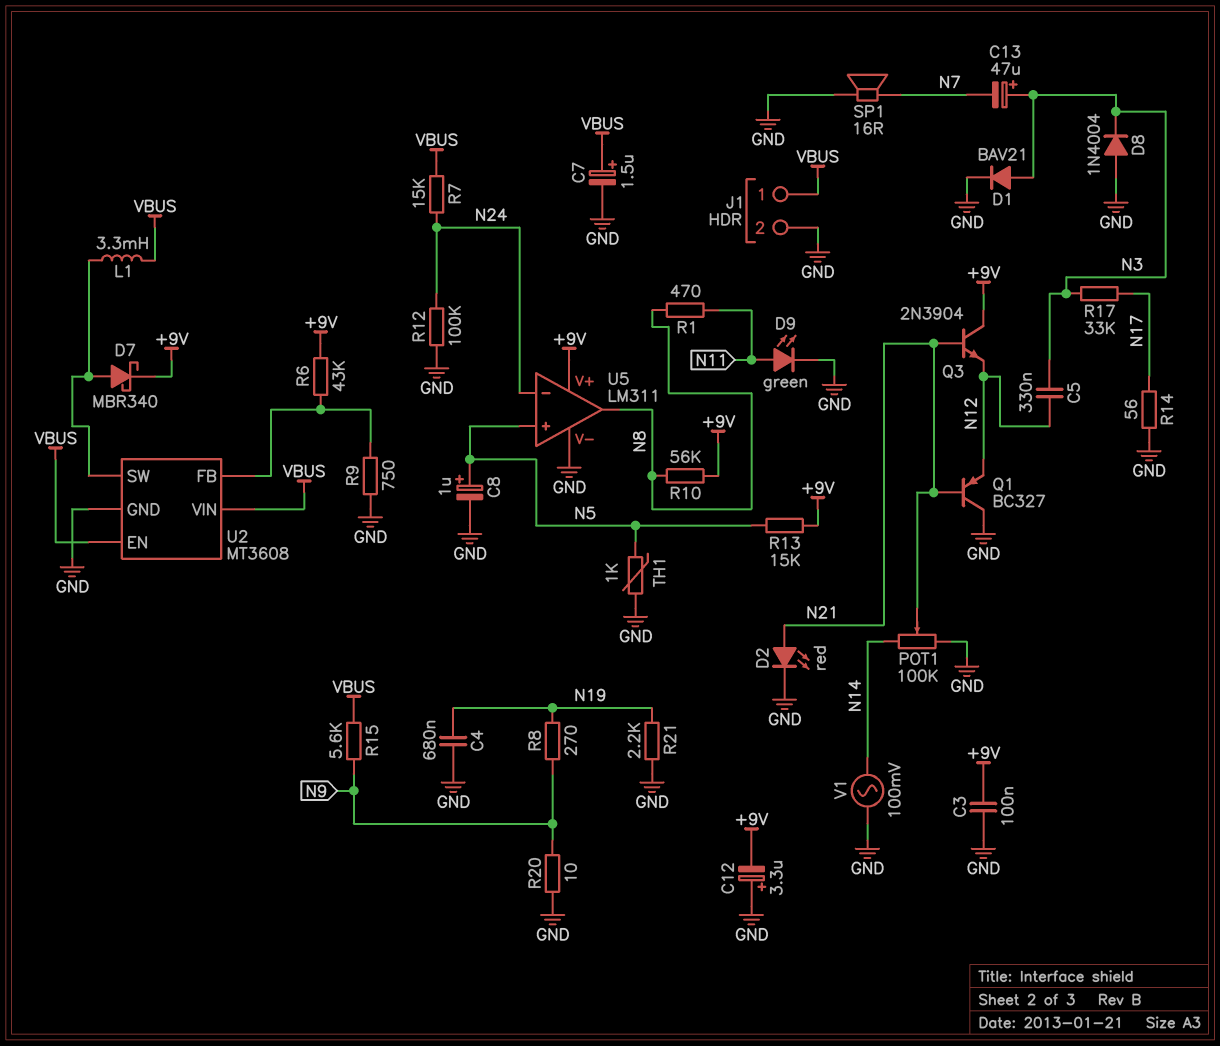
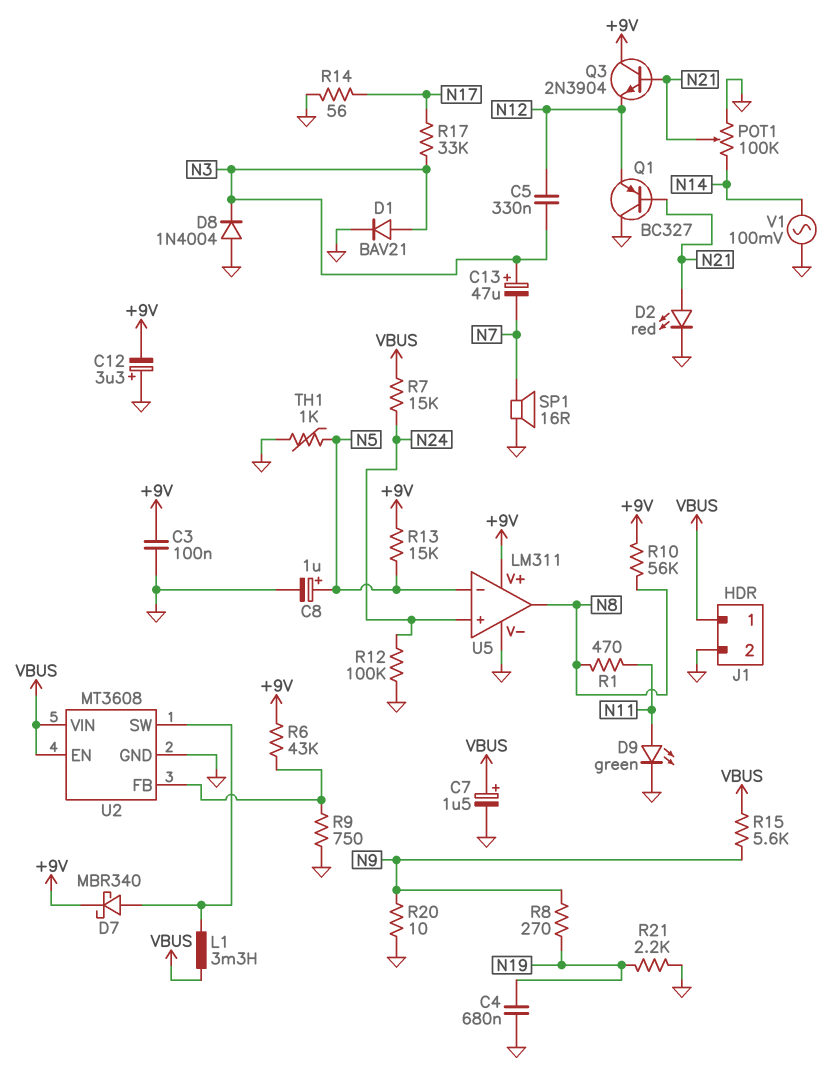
U5 pin in+: N5 -> N24
U5 pin in-: N24 -> N5

